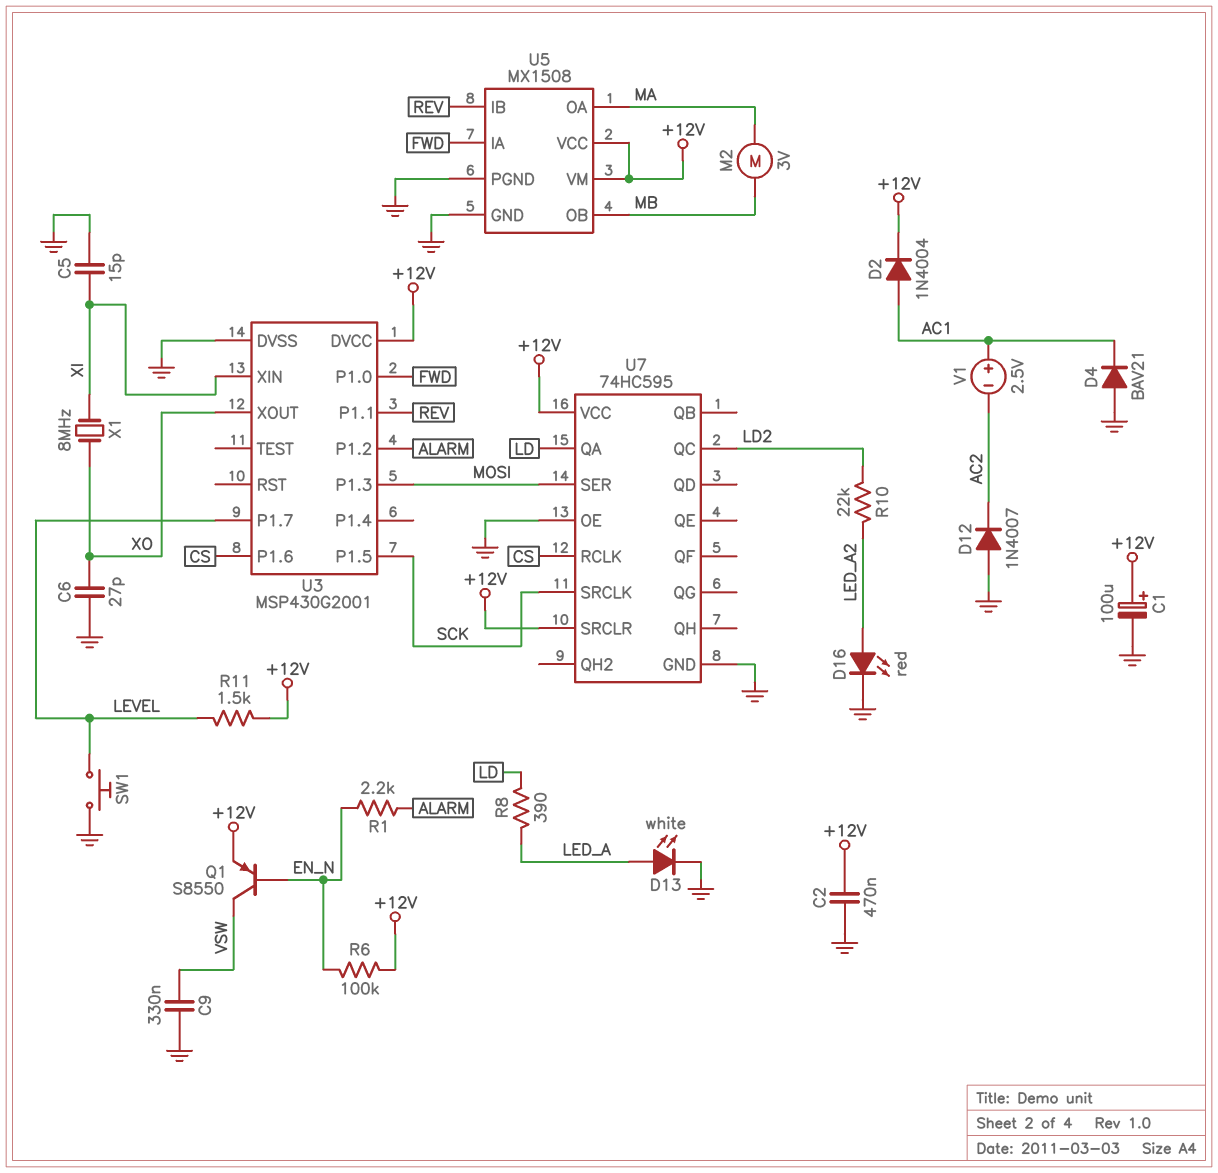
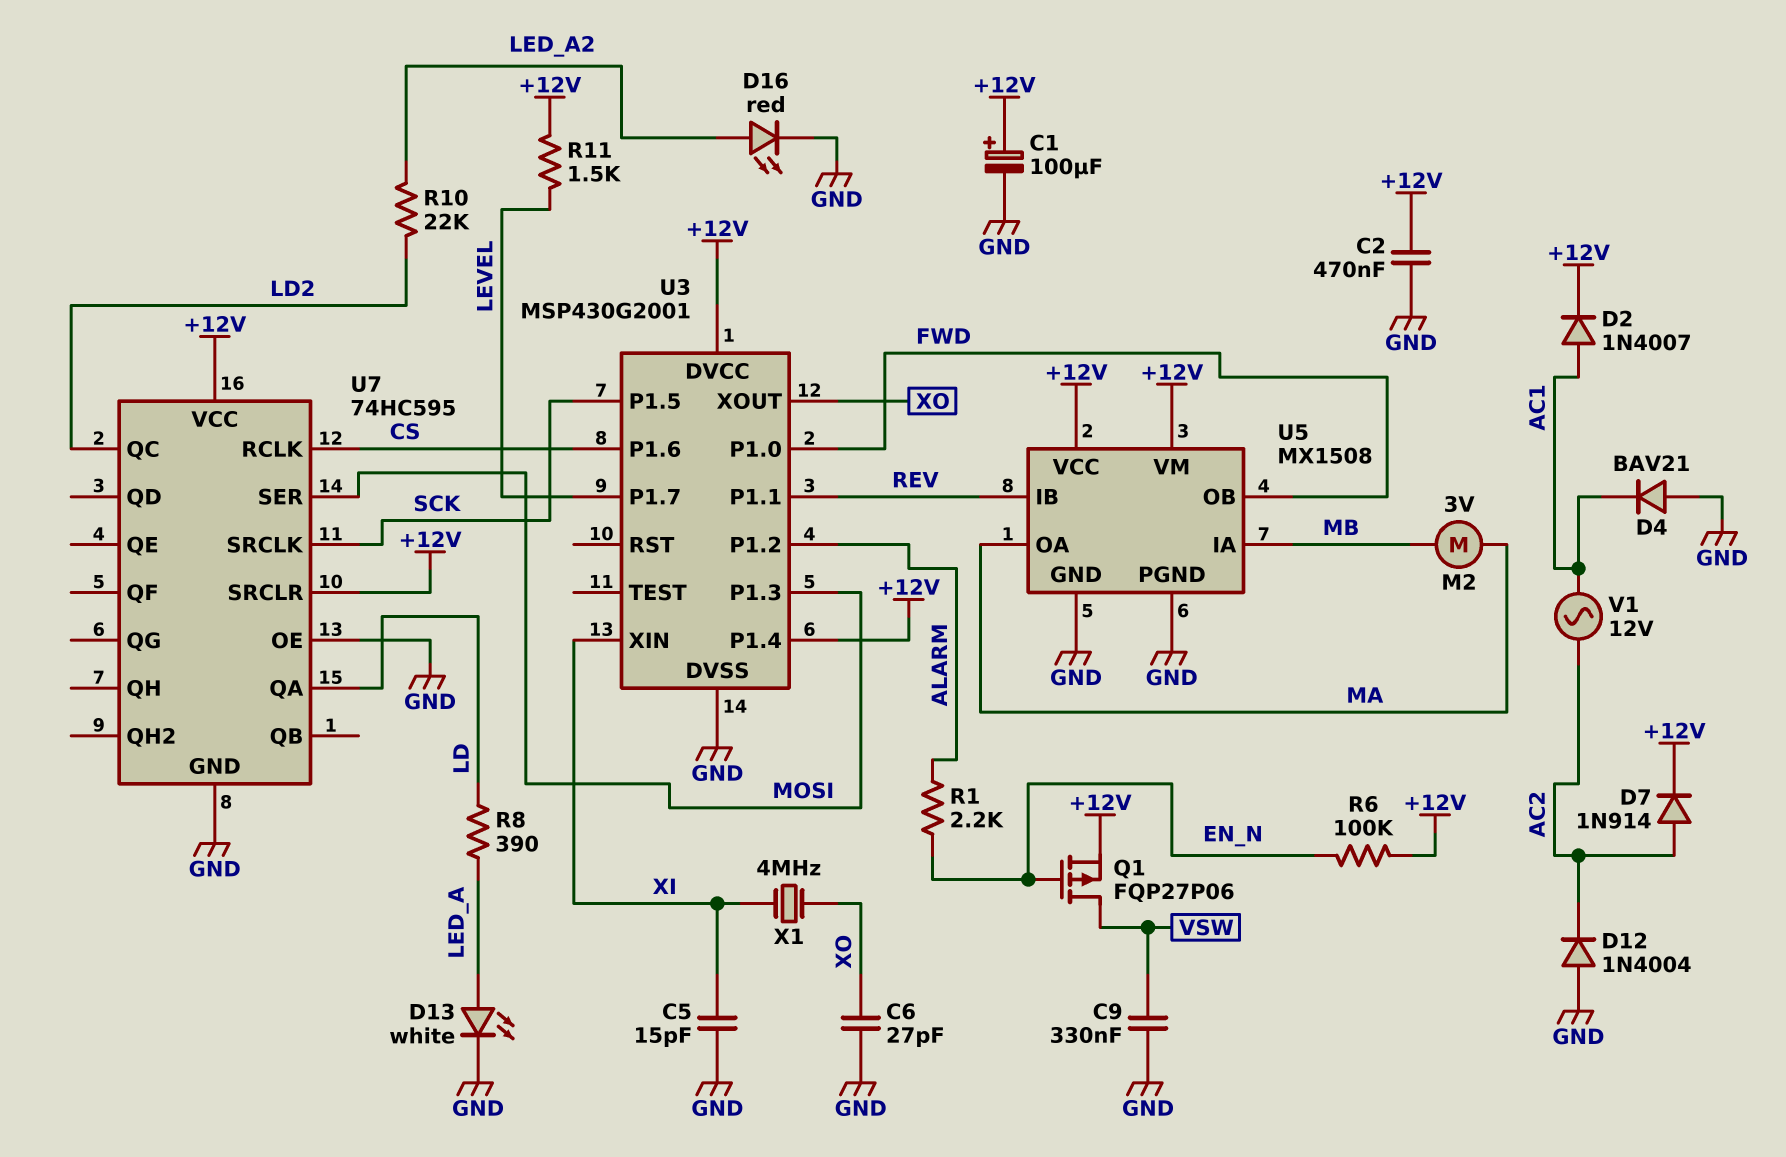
D2: diode 1N4004 (A AC1, K +12V) -> diode 1N4007 (A AC1, K +12V)
D7: none -> diode 1N914 (A AC2, K +12V)
D12: diode 1N4007 (A GND, K AC2) -> diode 1N4004 (A GND, K AC2)
Q1: PNP S8550 (B EN_N, C VSW, E +12V) -> PMOS FQP27P06 (G EN_N, D VSW, S +12V)
SW1: button (GND, LEVEL) -> none
U3 pin P1.4: none -> +12V
U5 pin IA: FWD -> MB
U5 pin OB: MB -> FWD
V1: 2.5V (plus AC1, minus AC2) -> AC 12V (AC1, AC2)
X1: 8MHz (XI, XO) -> 4MHz (XI, XO)

